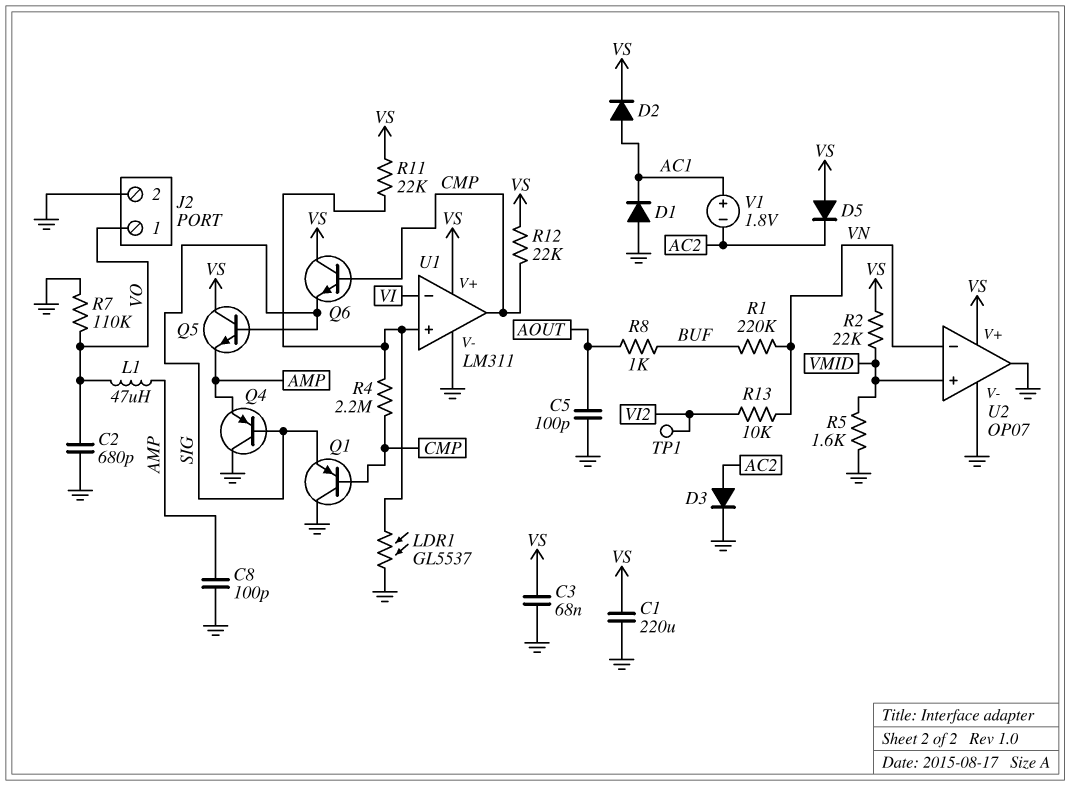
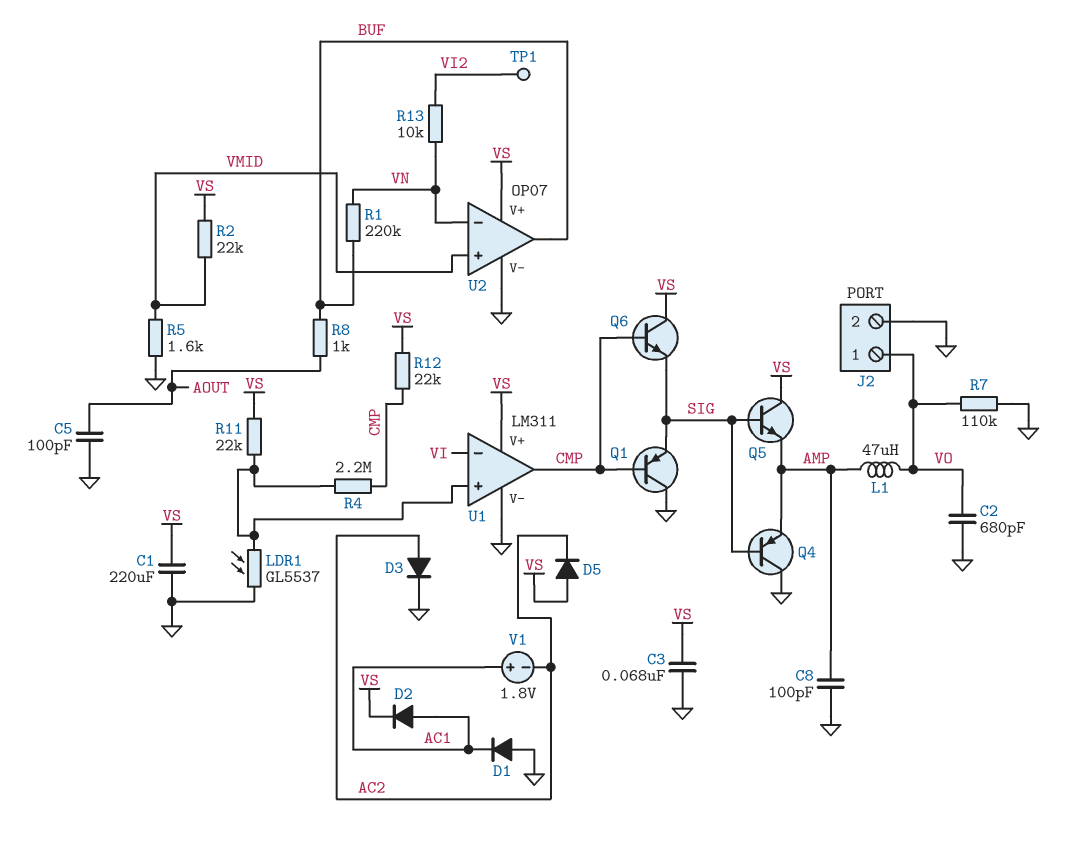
U2 pin out: GND -> BUF

